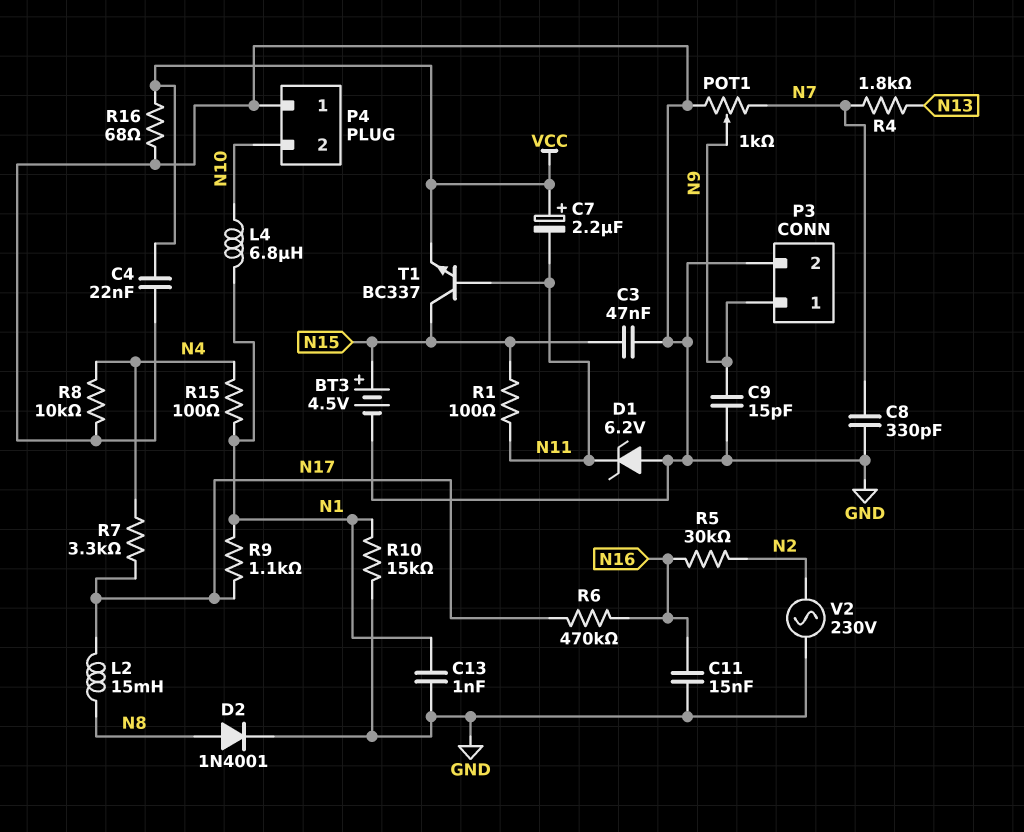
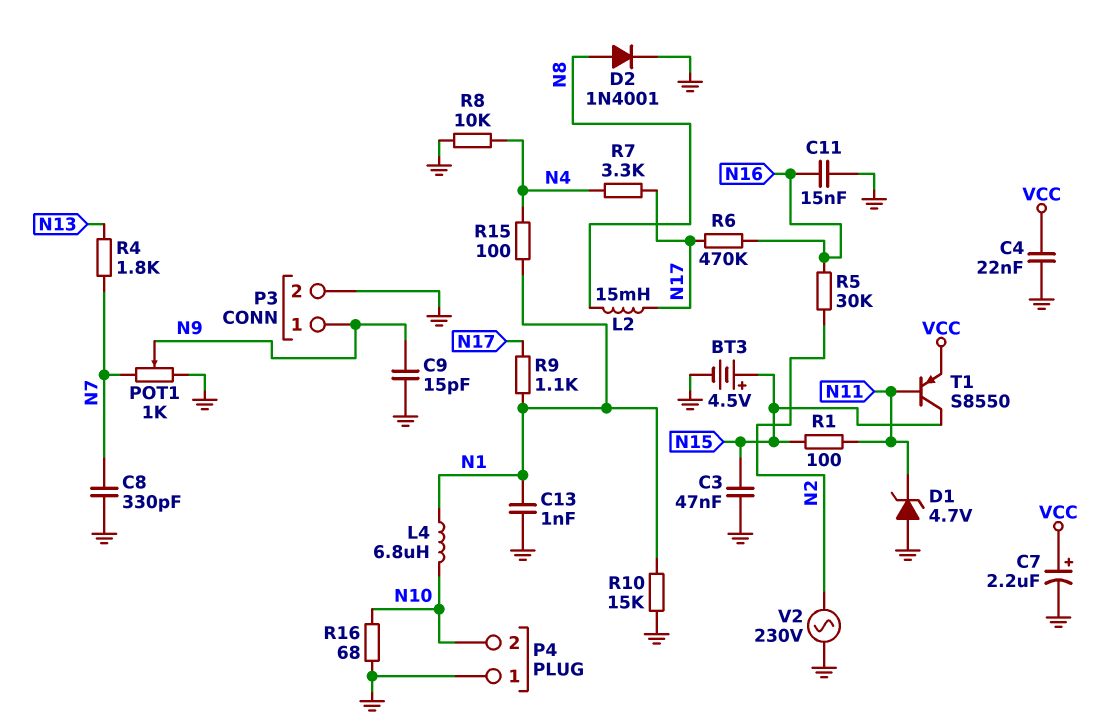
C7: 2.2uF (plus VCC, minus N11) -> 2.2uF (plus VCC, minus GND)
D1: zener 6.2V (A GND, K N11) -> zener 4.7V (A GND, K N11)
R16: 68 (GND, VCC) -> 68 (GND, N10)
T1: NPN BC337 (B N11, C N15, E VCC) -> PNP S8550 (B N11, C N15, E VCC)

